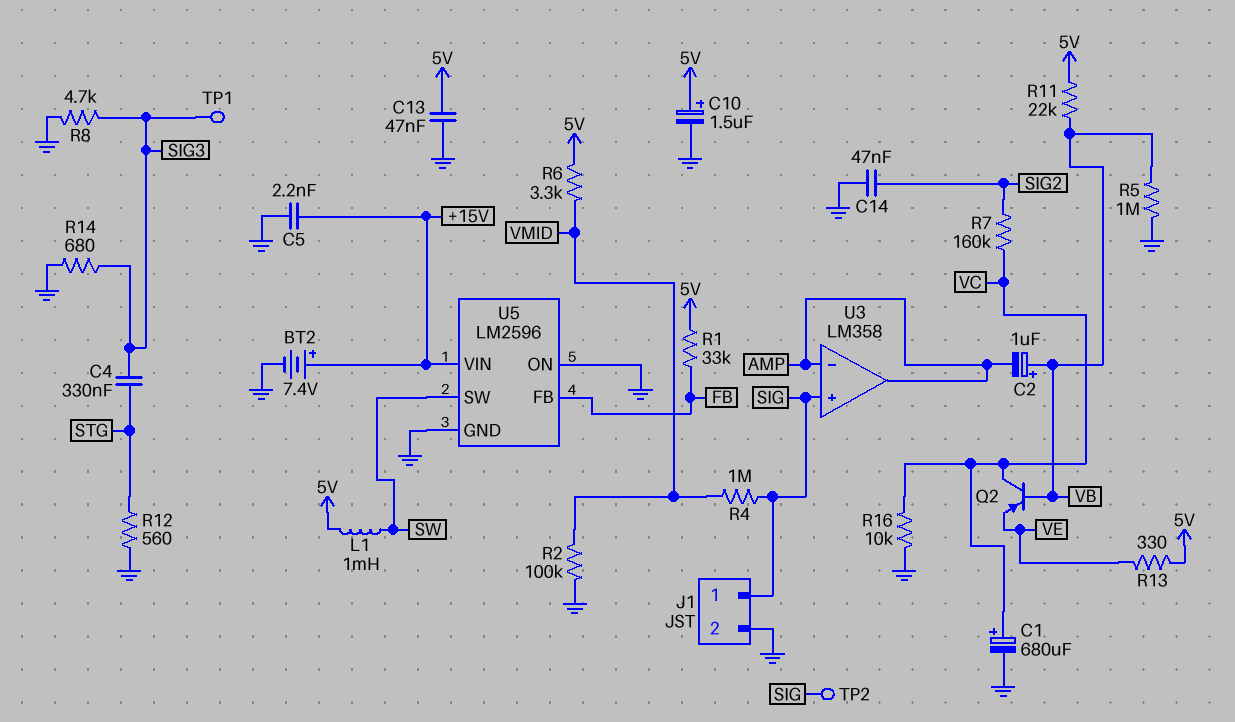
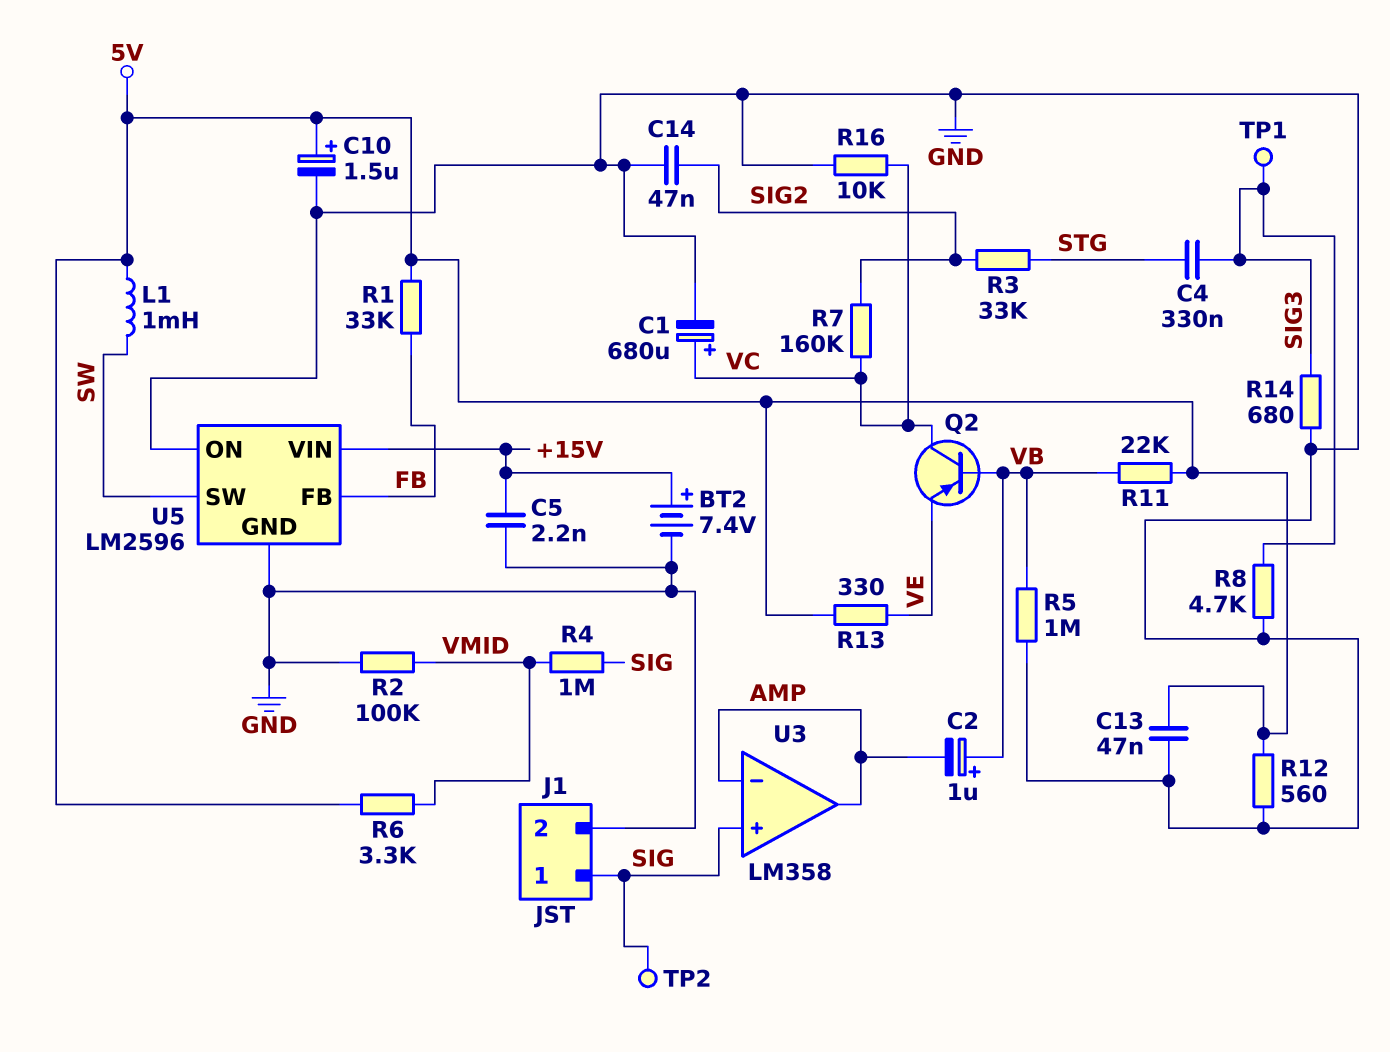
R3: none -> 33k (SIG2, STG)
R12: 560 (GND, STG) -> 560 (5V, GND)

